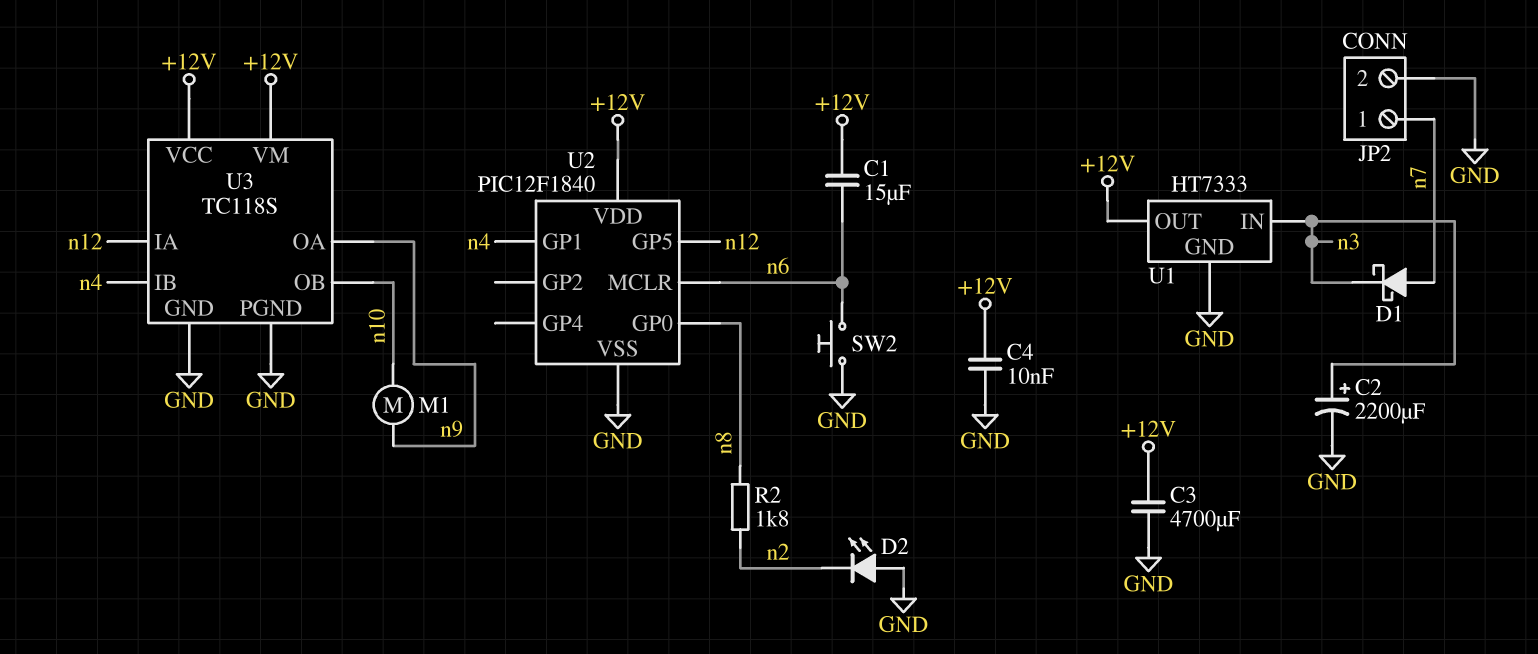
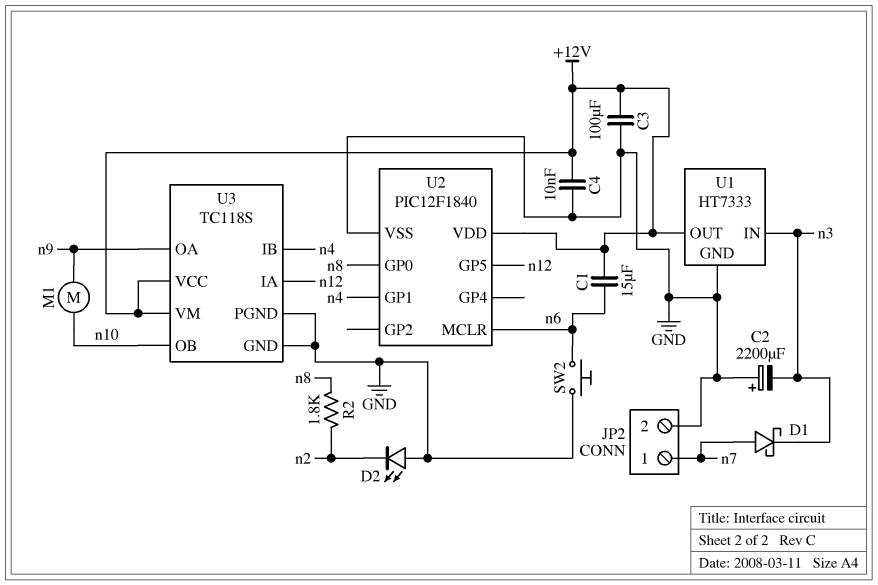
C2: 2200uF (plus n3, minus GND) -> 2200uF (plus GND, minus n3)
C3: 4700uF (+12V, GND) -> 100uF (+12V, GND)

